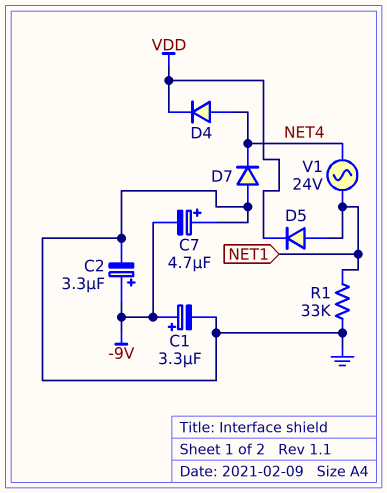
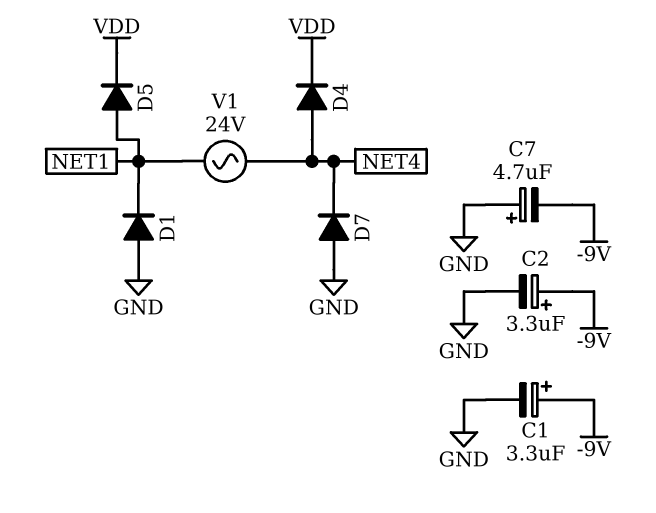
D1: none -> diode (A GND, K NET1)
R1: 33k (GND, NET1) -> none

